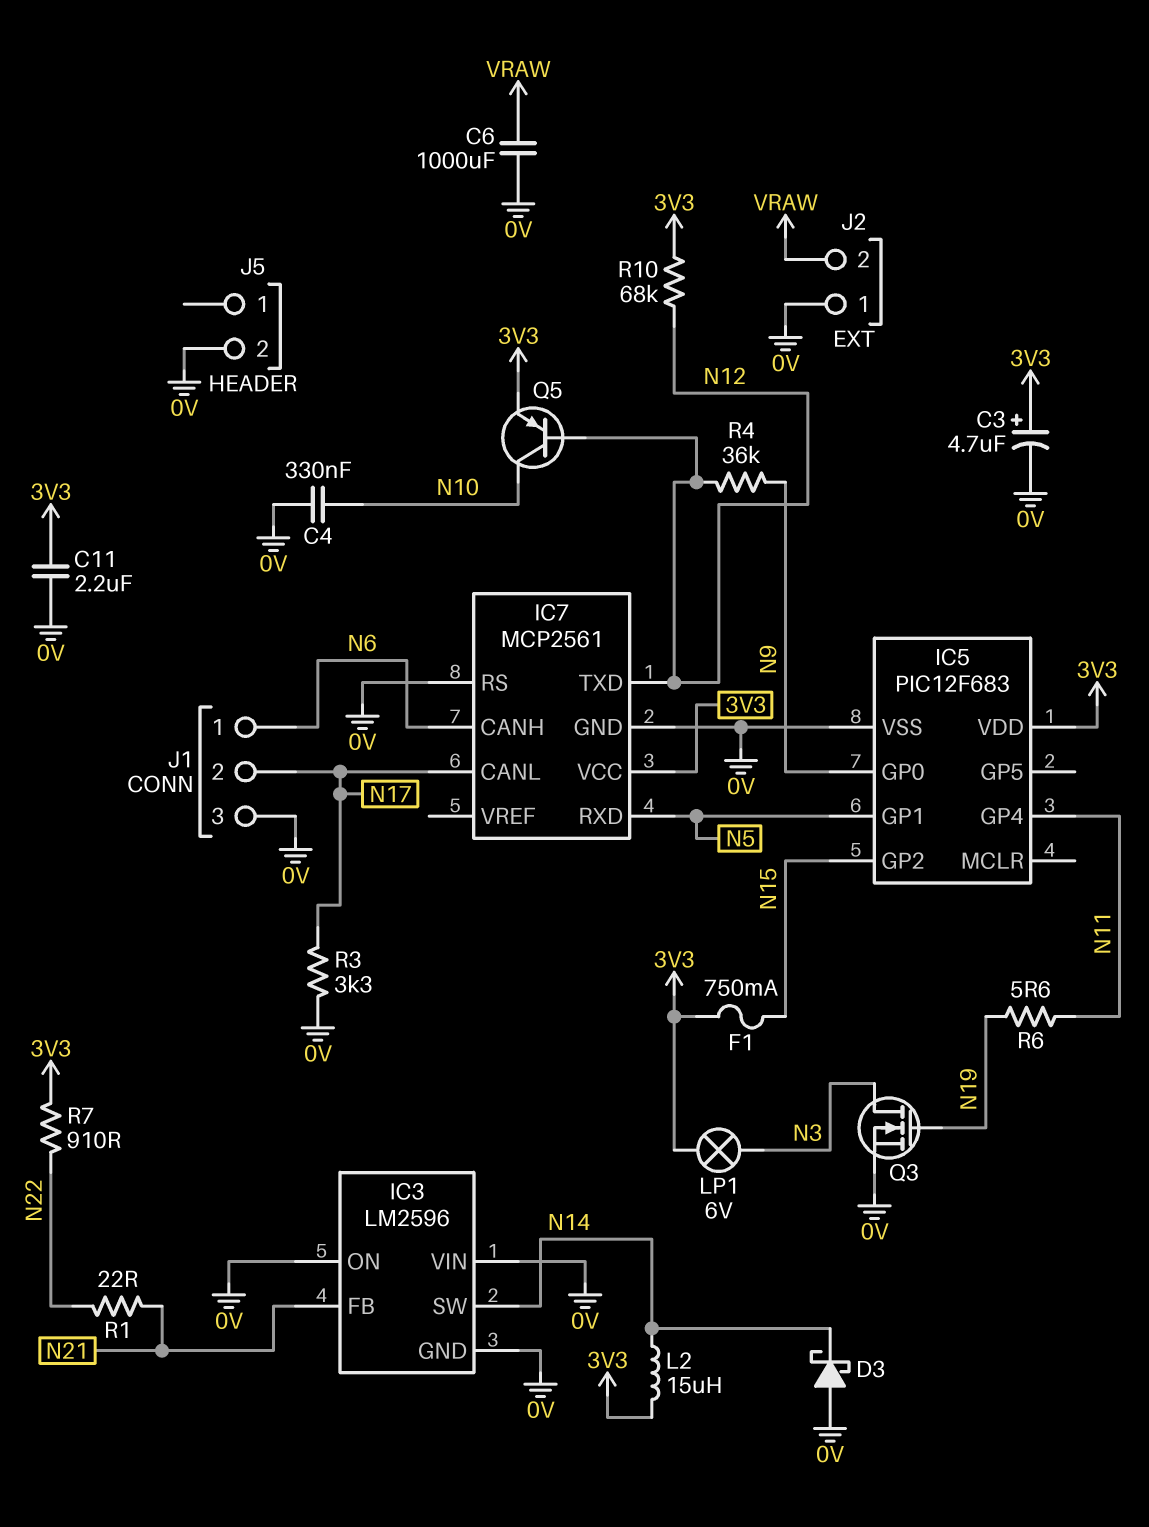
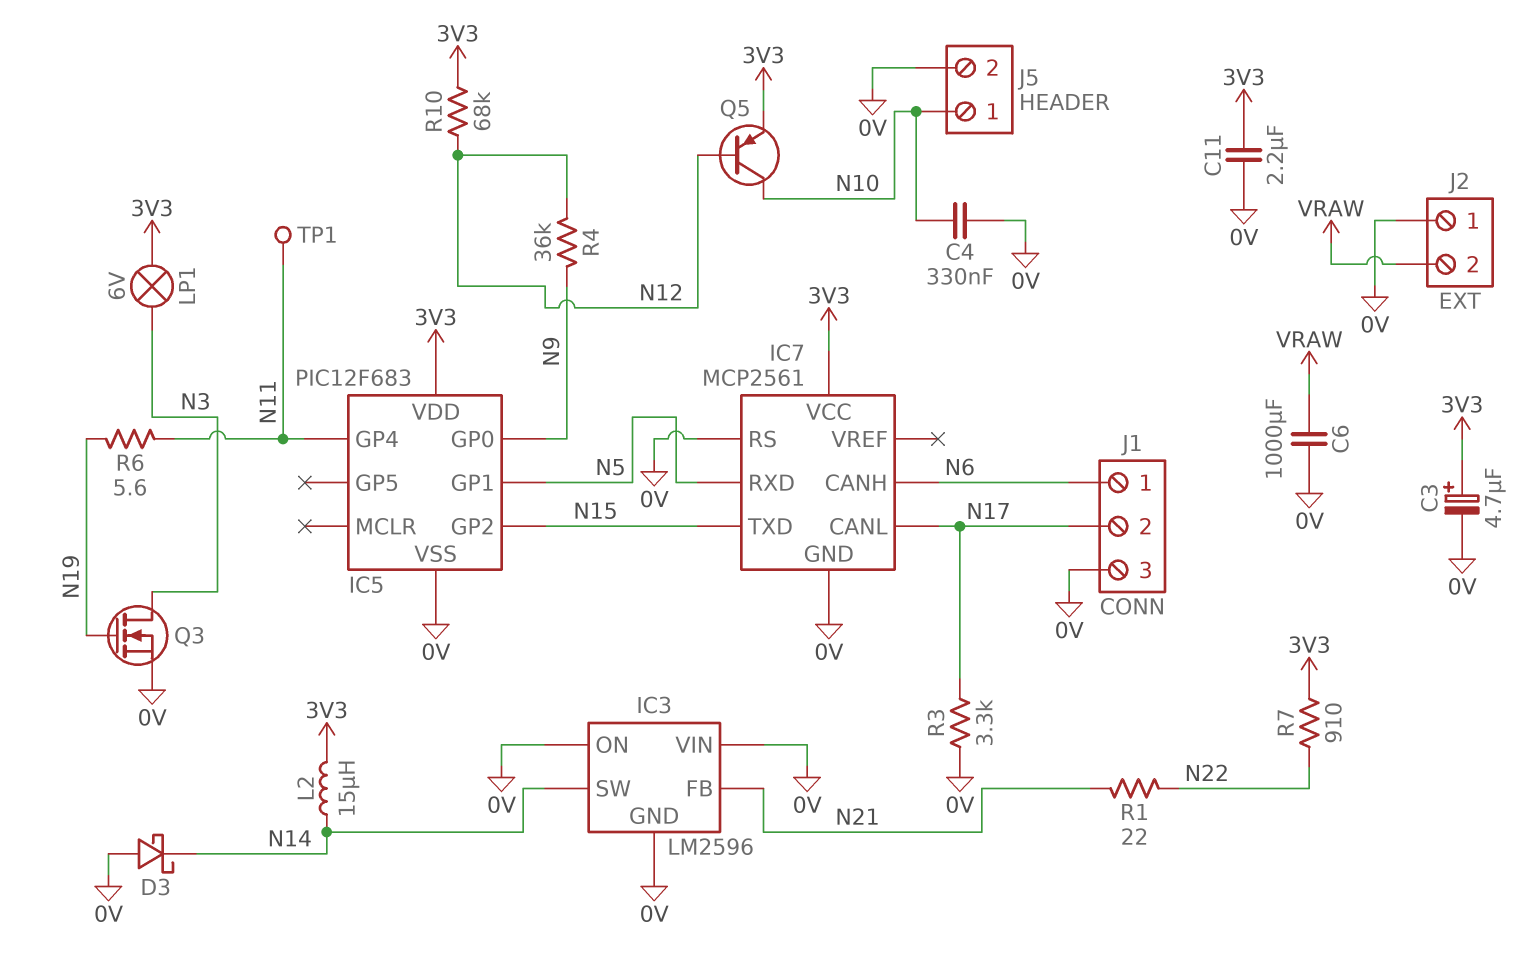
F1: 750mA (3V3, N15) -> none
IC7 pin TXD: N12 -> N15
J5 pin 1: none -> N10
TP1: none -> test point (N11)

